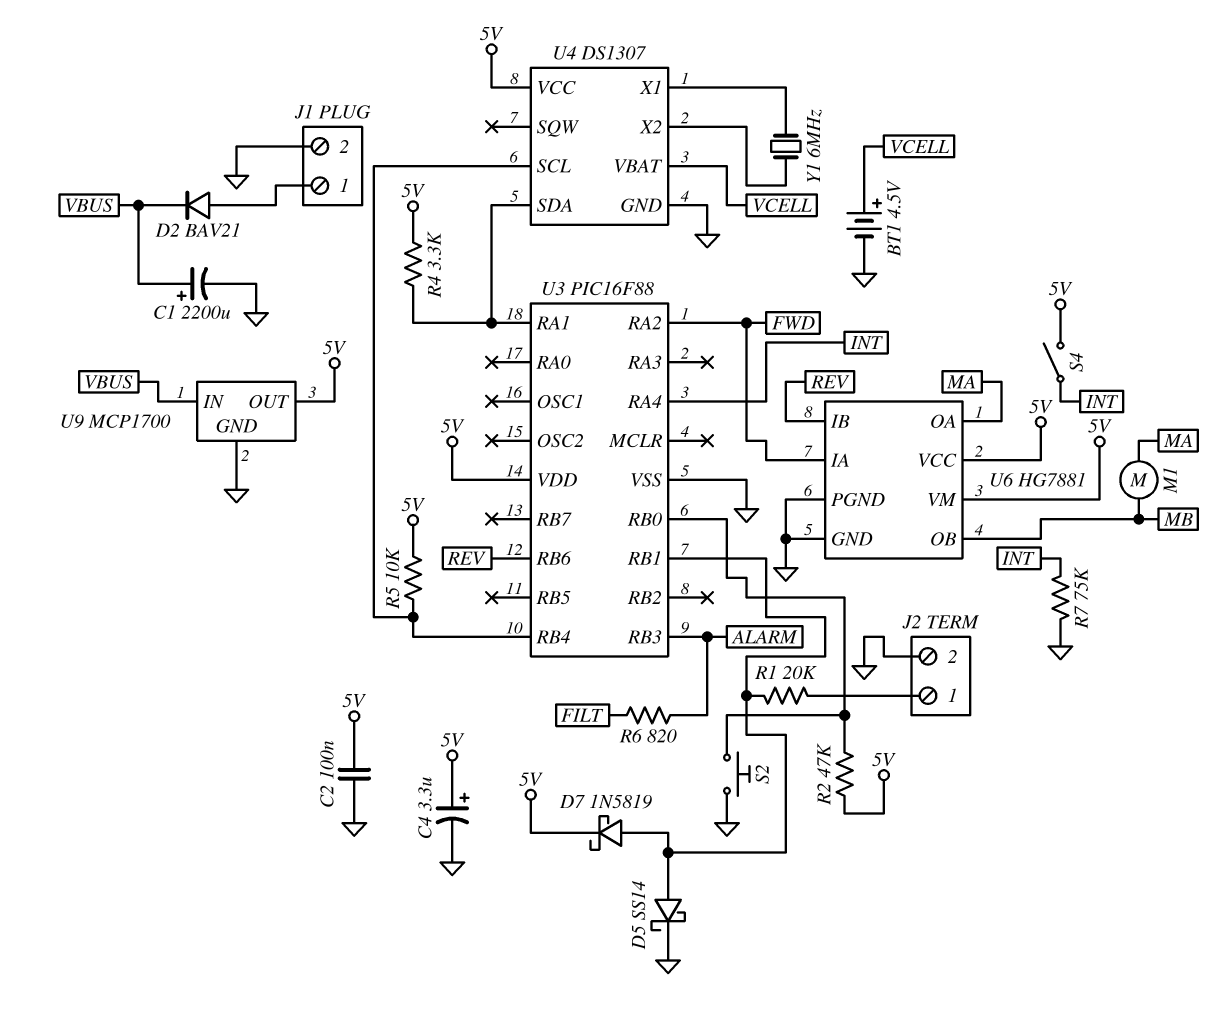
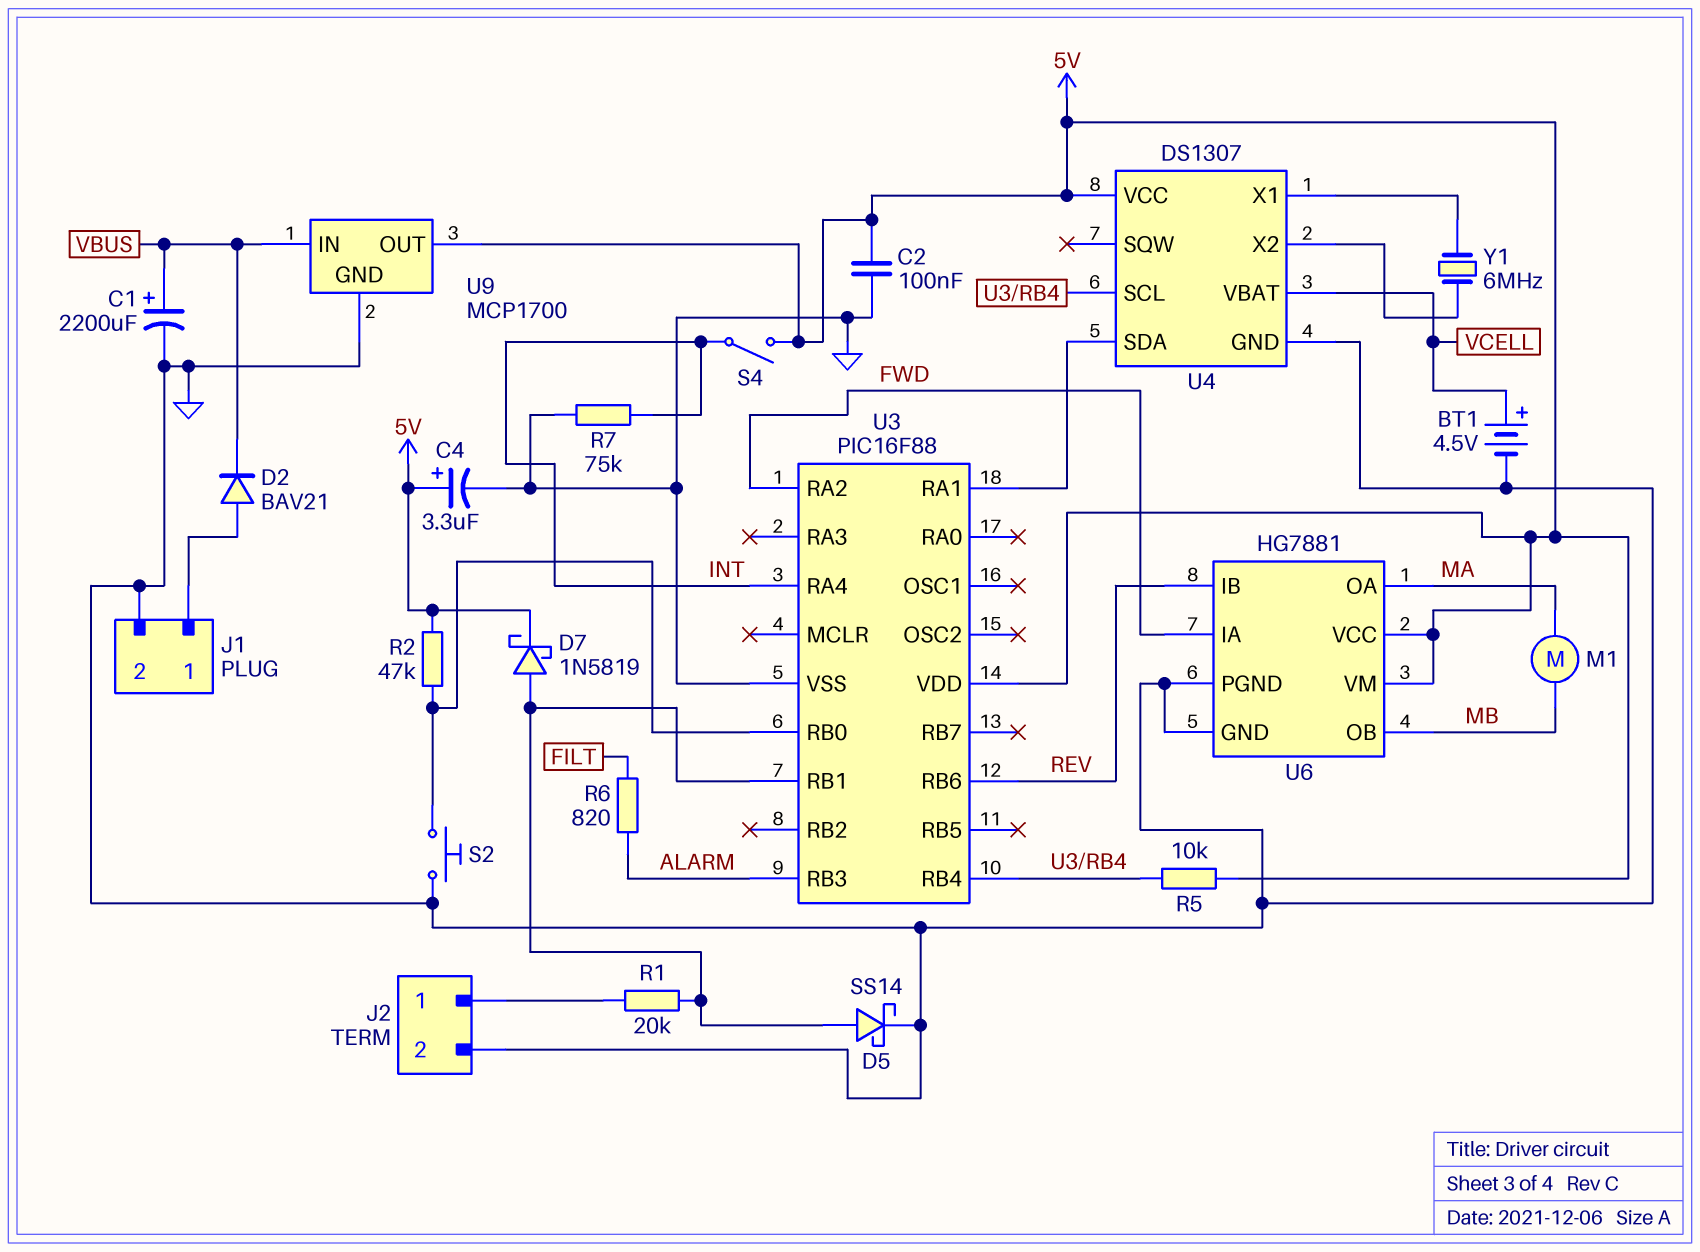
R4: 3.3k (5V, U3/RA1) -> none

